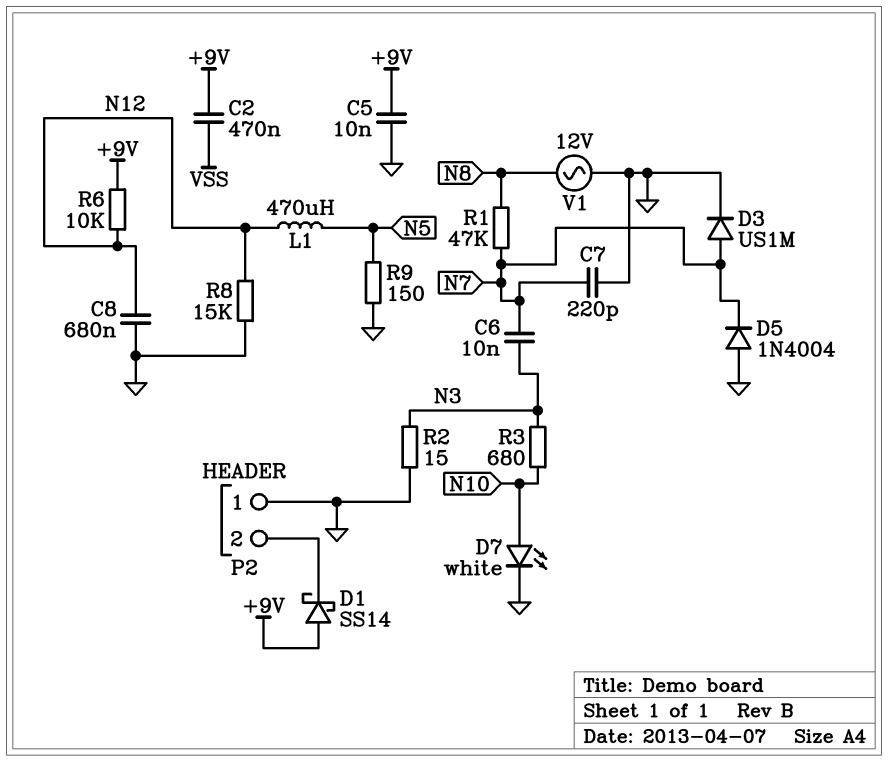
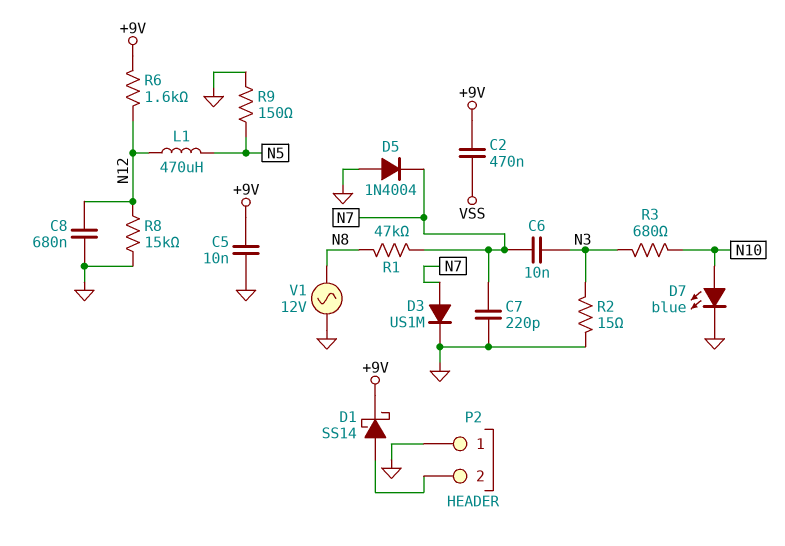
D1: schottky SS14 (A +9V, K P2/2) -> schottky SS14 (A P2/2, K +9V)
D7: LED white (A N10, K GND) -> LED blue (A N10, K GND)
R6: 10k (+9V, N12) -> 1.6k (+9V, N12)

